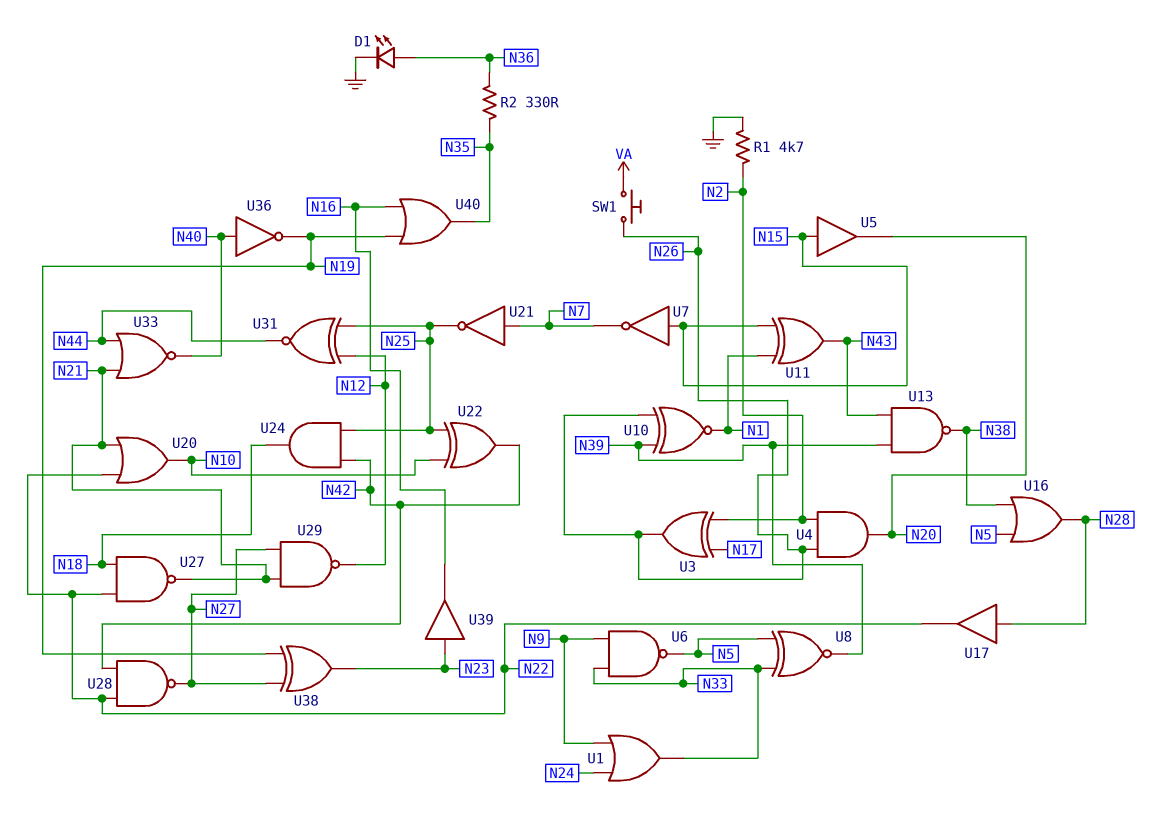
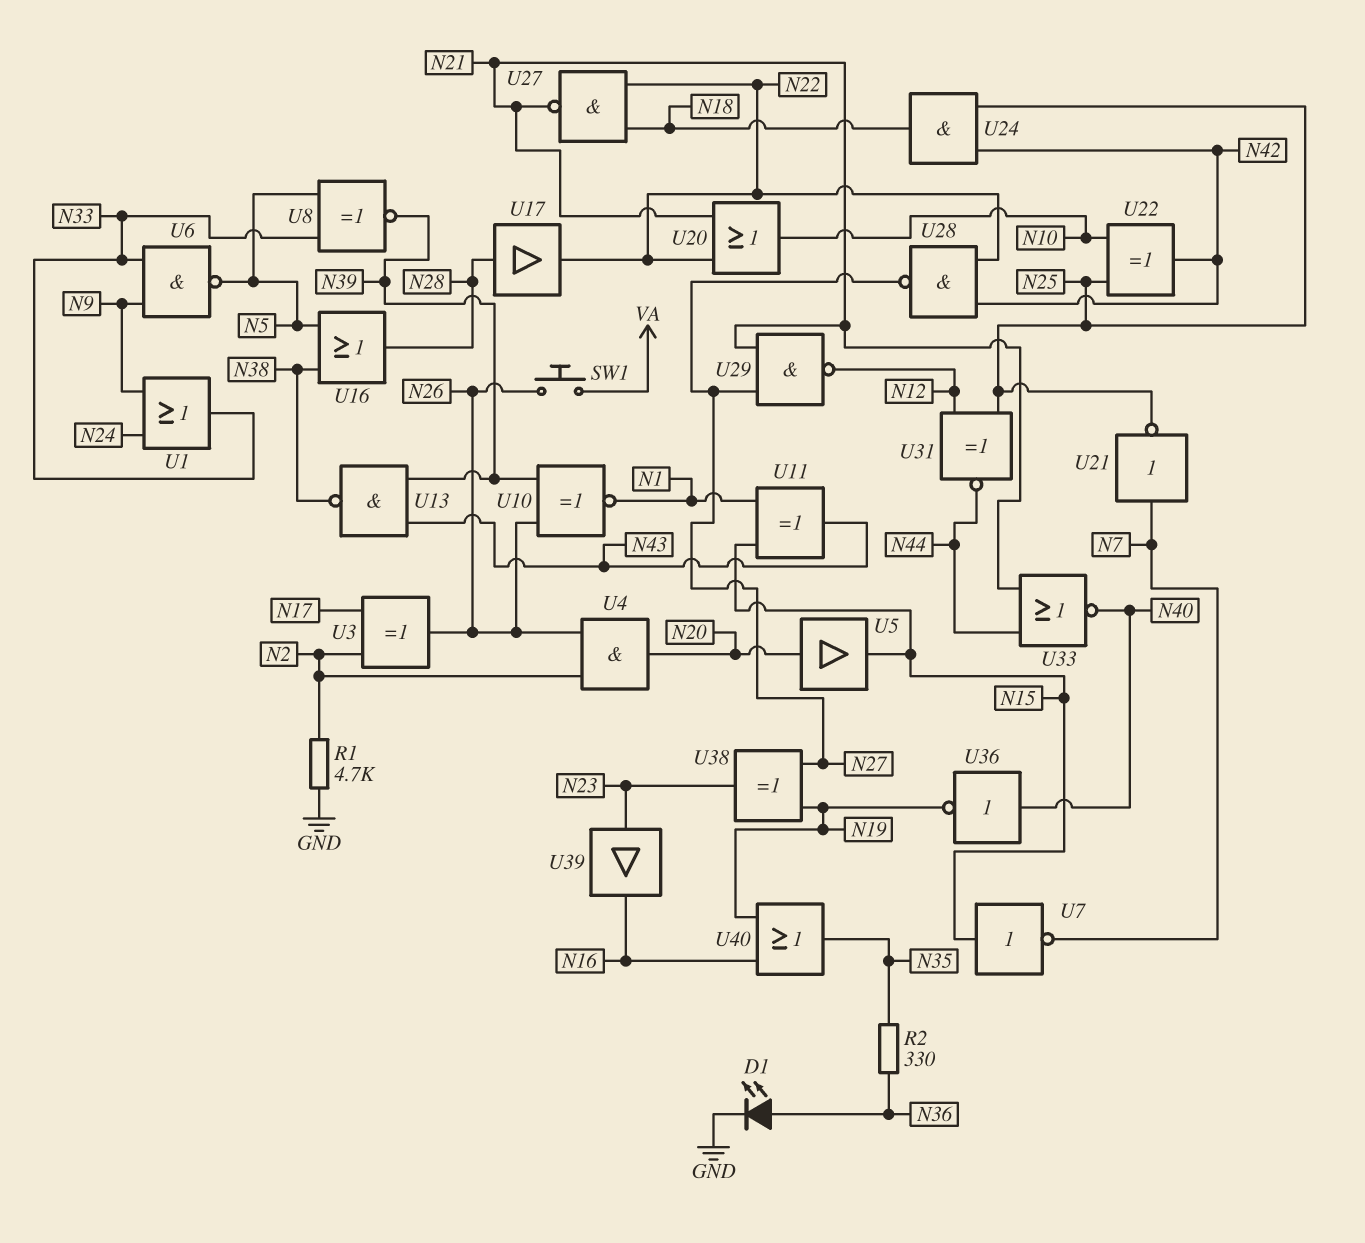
U5: buffer (in N15, out N20) -> buffer (in N20, out N15)

